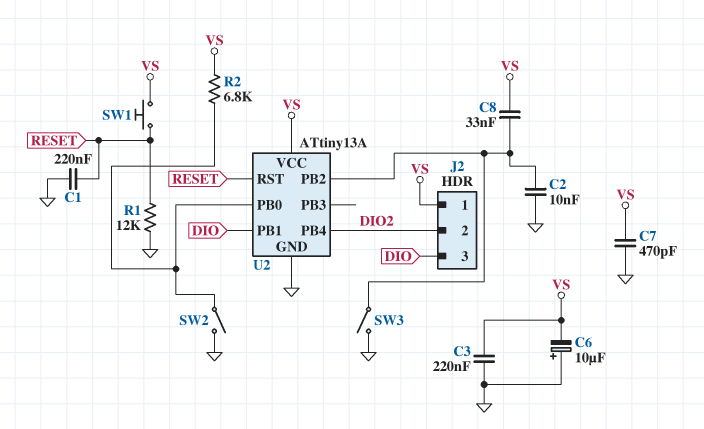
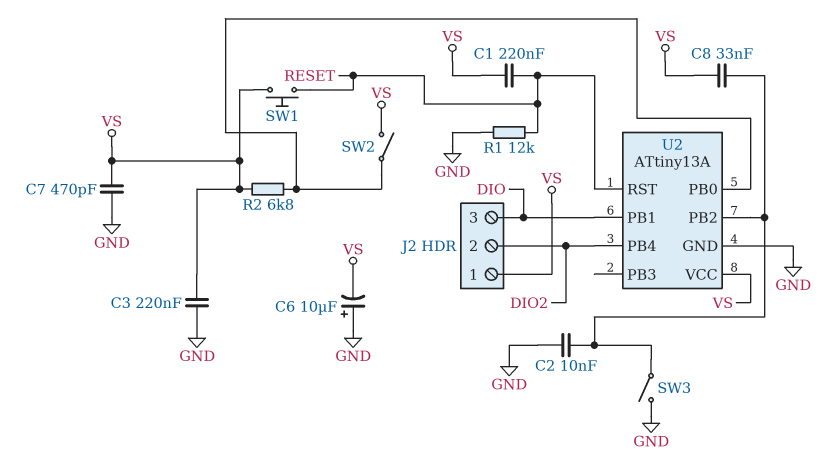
C1: 220nF (GND, RESET) -> 220nF (RESET, VS)
SW2: switch (GND, U2/PB0) -> switch (U2/PB0, VS)

